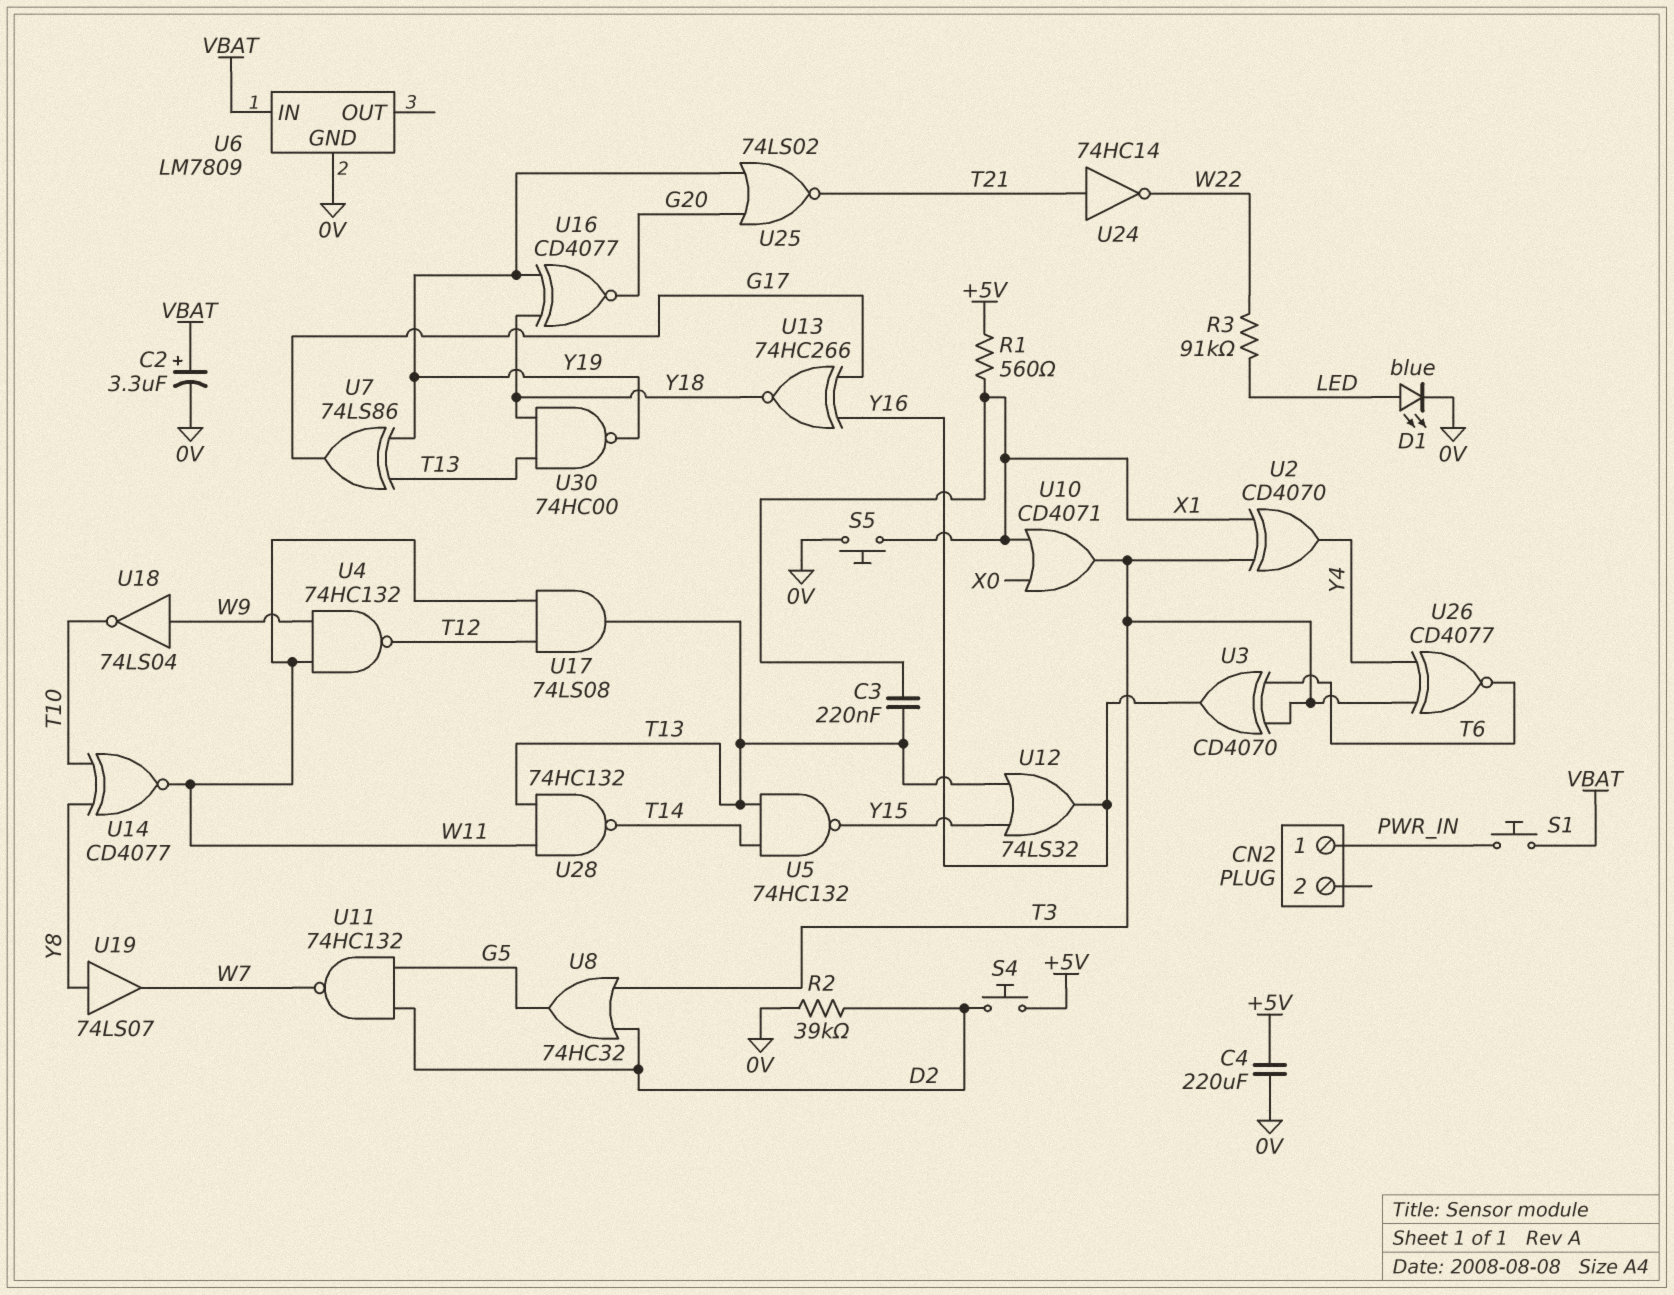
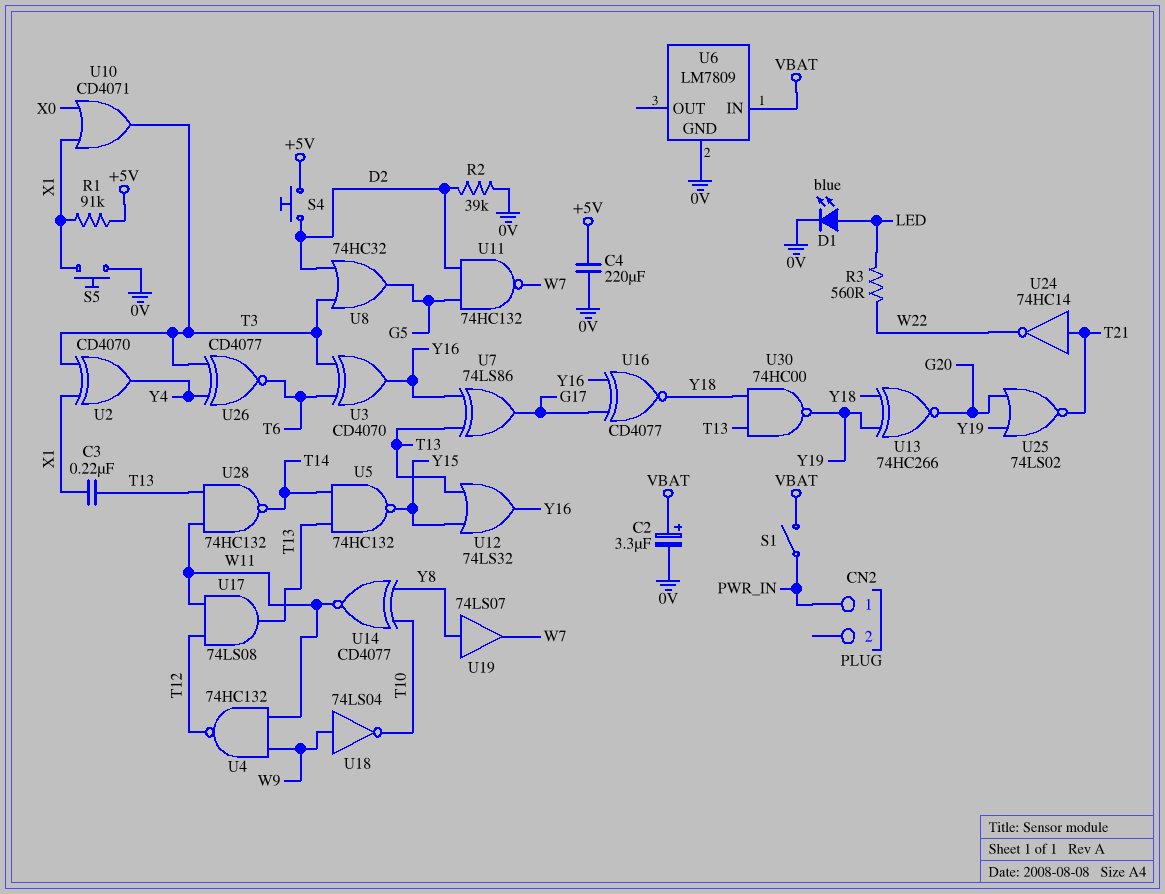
R1: 560 (+5V, X1) -> 91k (+5V, X1)
R3: 91k (LED, W22) -> 560 (LED, W22)
S1: button (PWR_IN, VBAT) -> switch (PWR_IN, VBAT)
U7: XOR 74LS86 (in T13, in Y19, out G17) -> XOR 74LS86 (in T13, in Y16, out G17)
U13: XNOR 74HC266 (in G17, in Y16, out Y18) -> XNOR 74HC266 (in Y18, in Y19, out G20)
U16: XNOR CD4077 (in Y18, in Y19, out G20) -> XNOR CD4077 (in G17, in Y16, out Y18)

